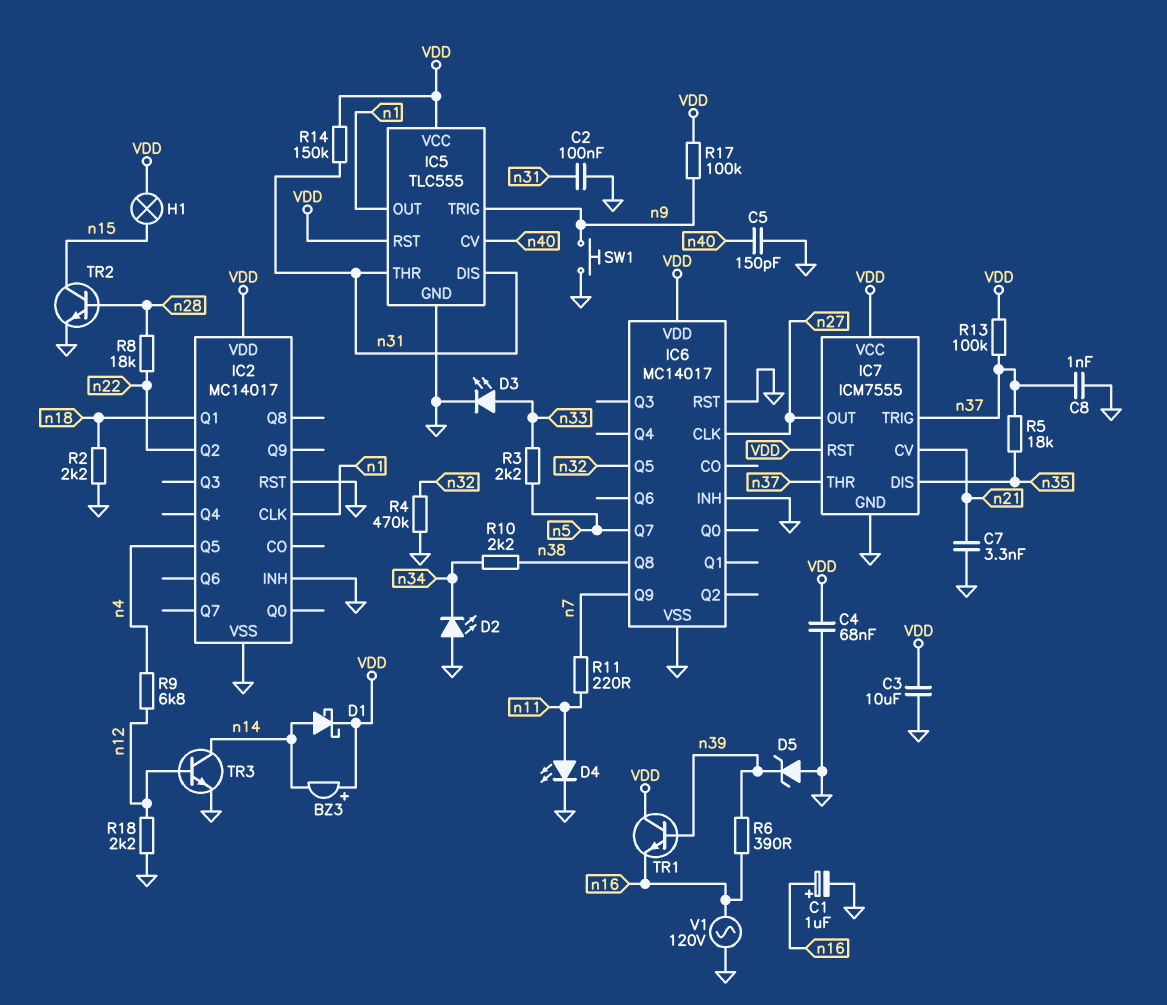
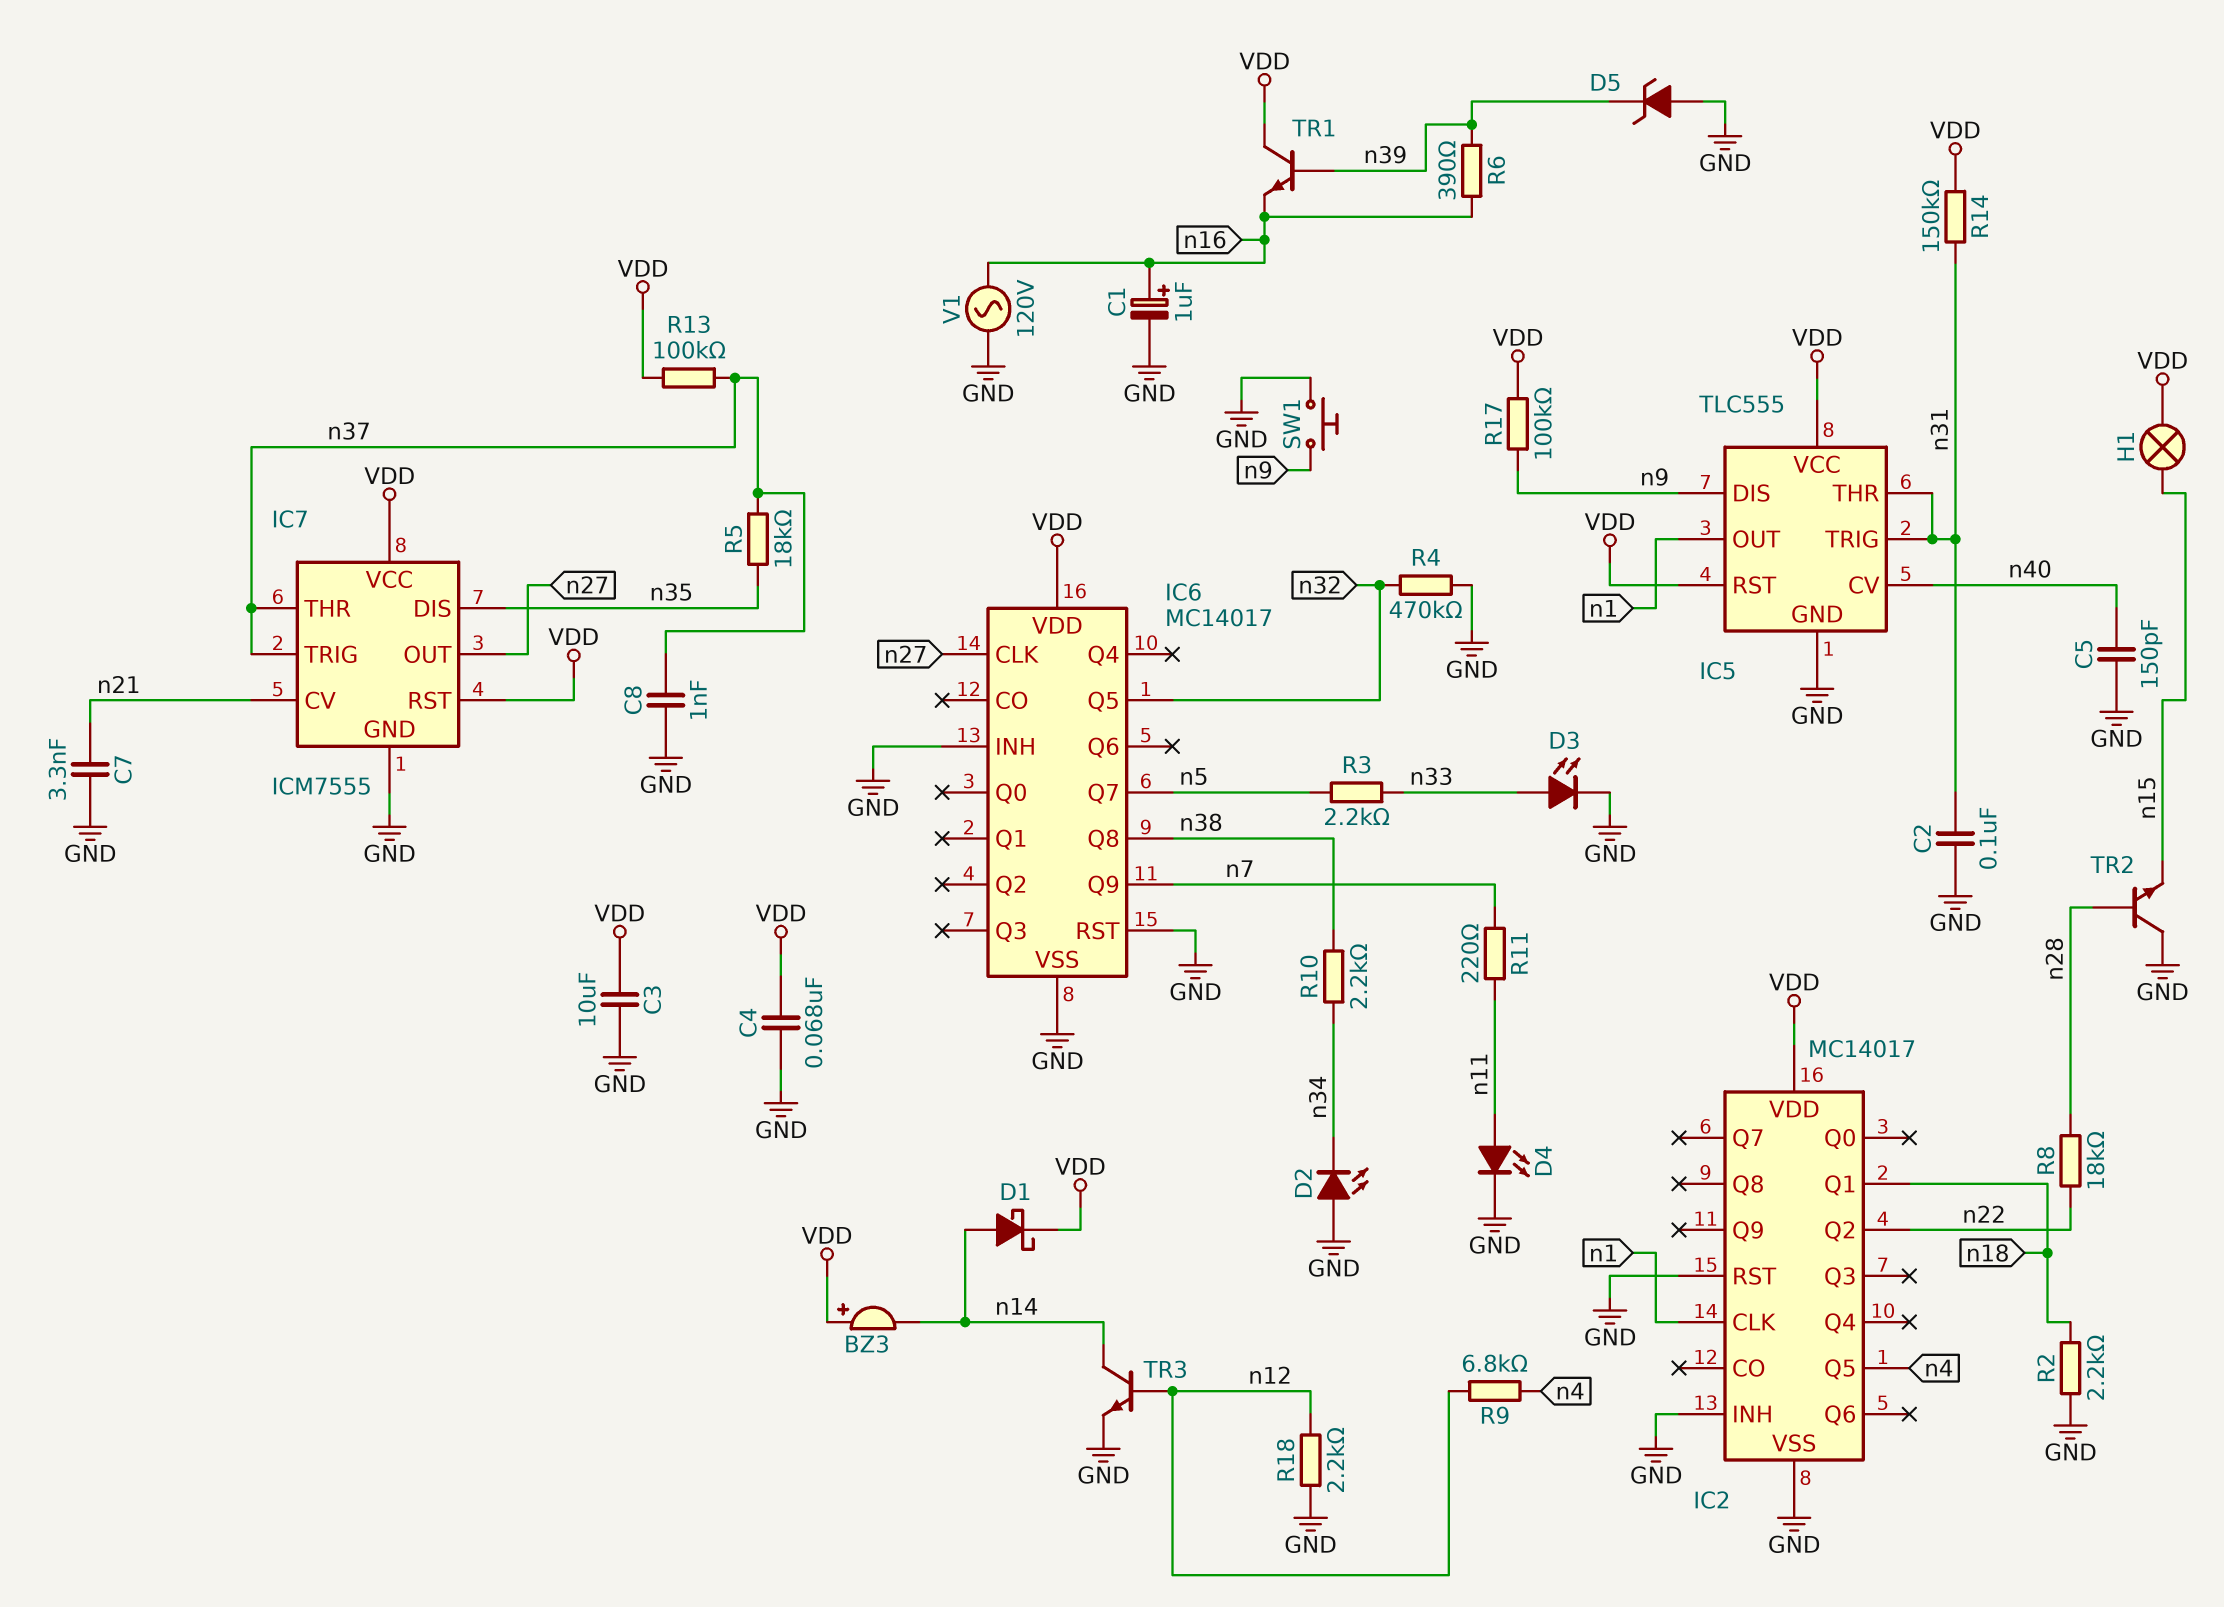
IC5 pin DIS: n31 -> n9
IC5 pin TRIG: n9 -> n31
TR2: NPN (B n28, C n15, E GND) -> NPN (B n28, C GND, E n15)

